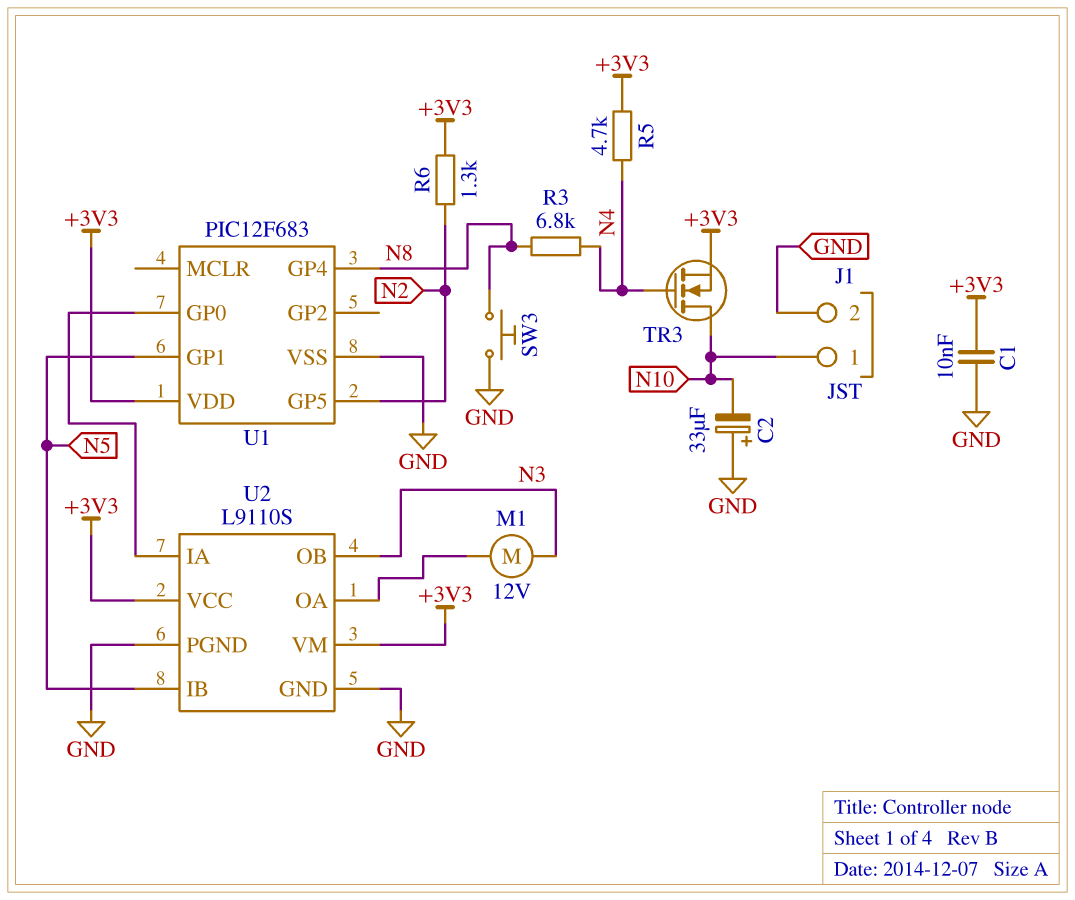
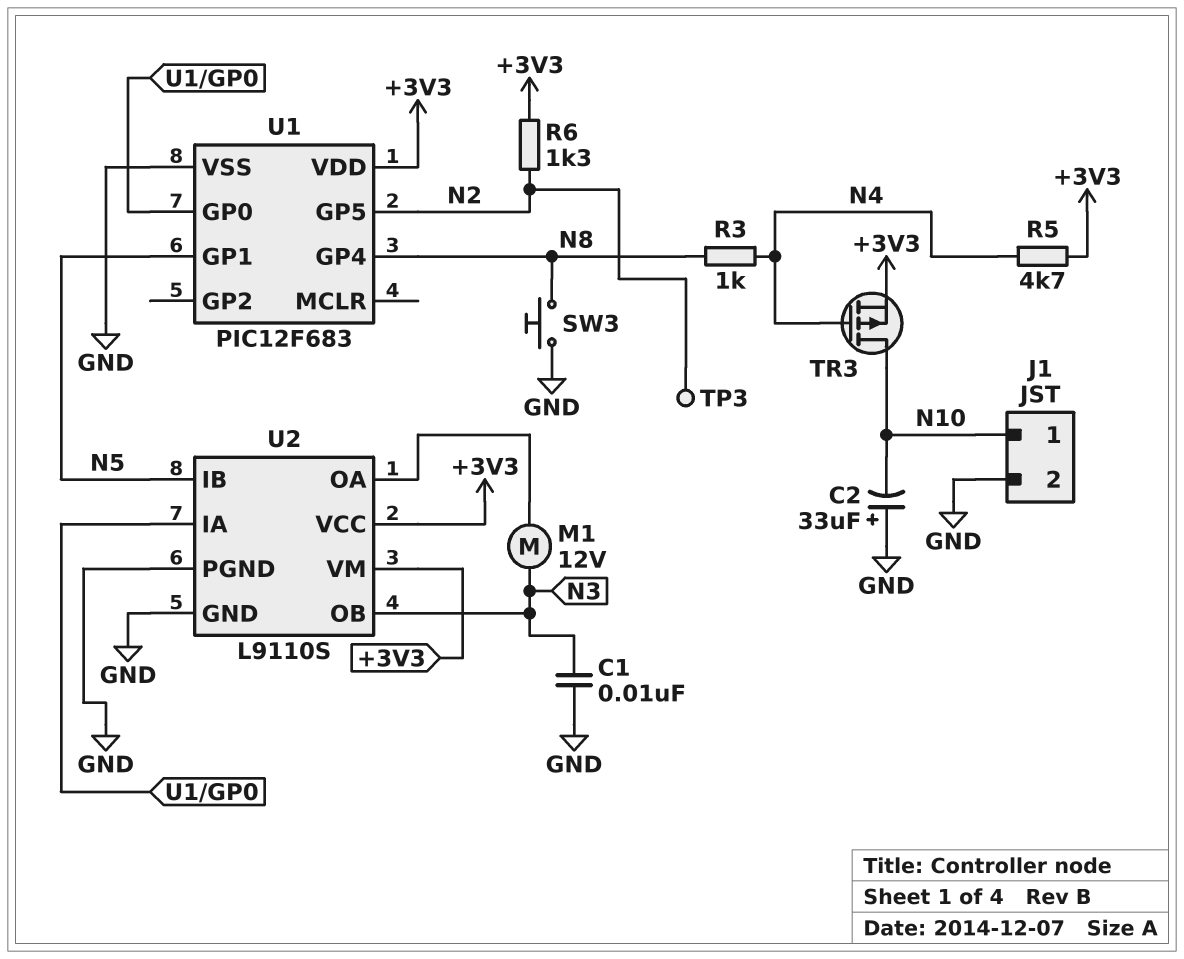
C1: 10nF (+3V3, GND) -> 10nF (GND, N3)
R3: 6.8k (N4, N8) -> 1k (N4, N8)
TP3: none -> test point (N2)
TR3: NMOS (G N4, D N10, S +3V3) -> PMOS (G N4, D N10, S +3V3)

